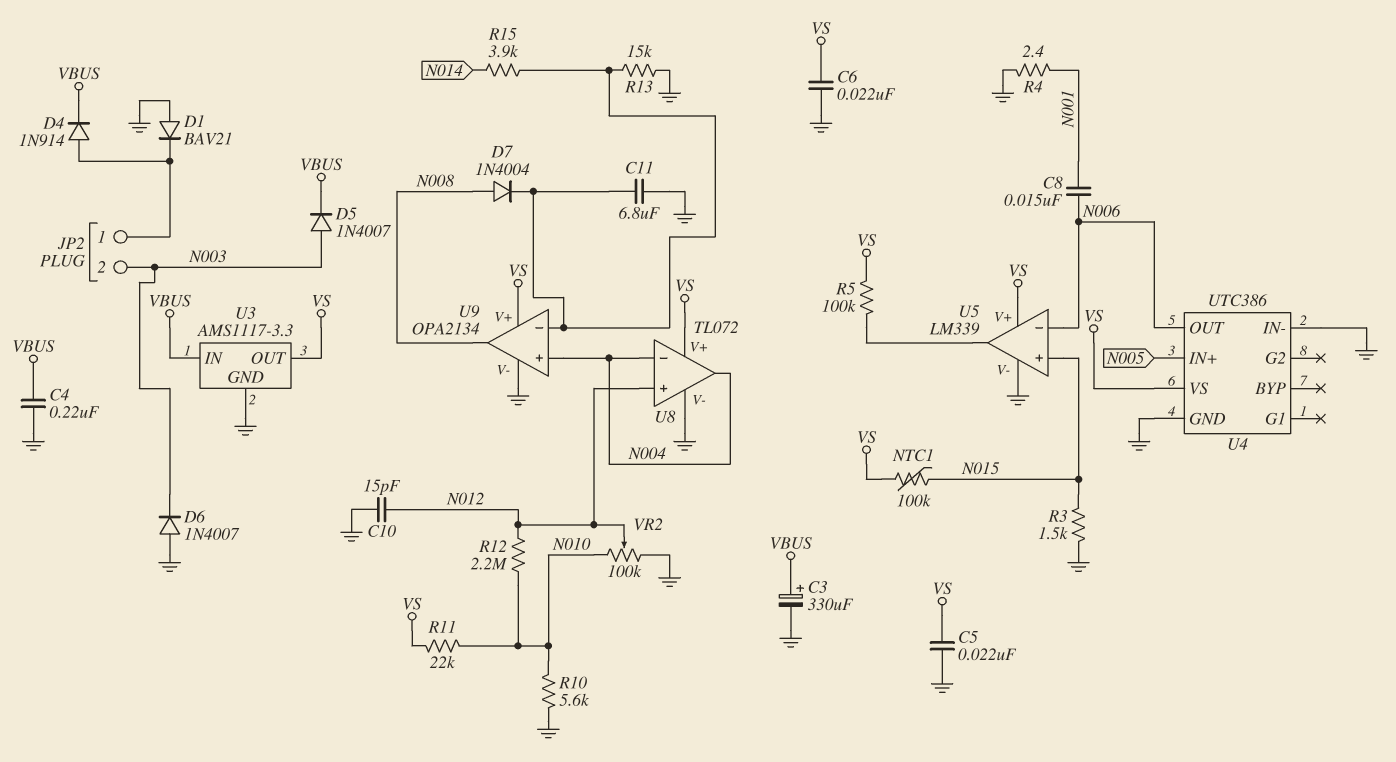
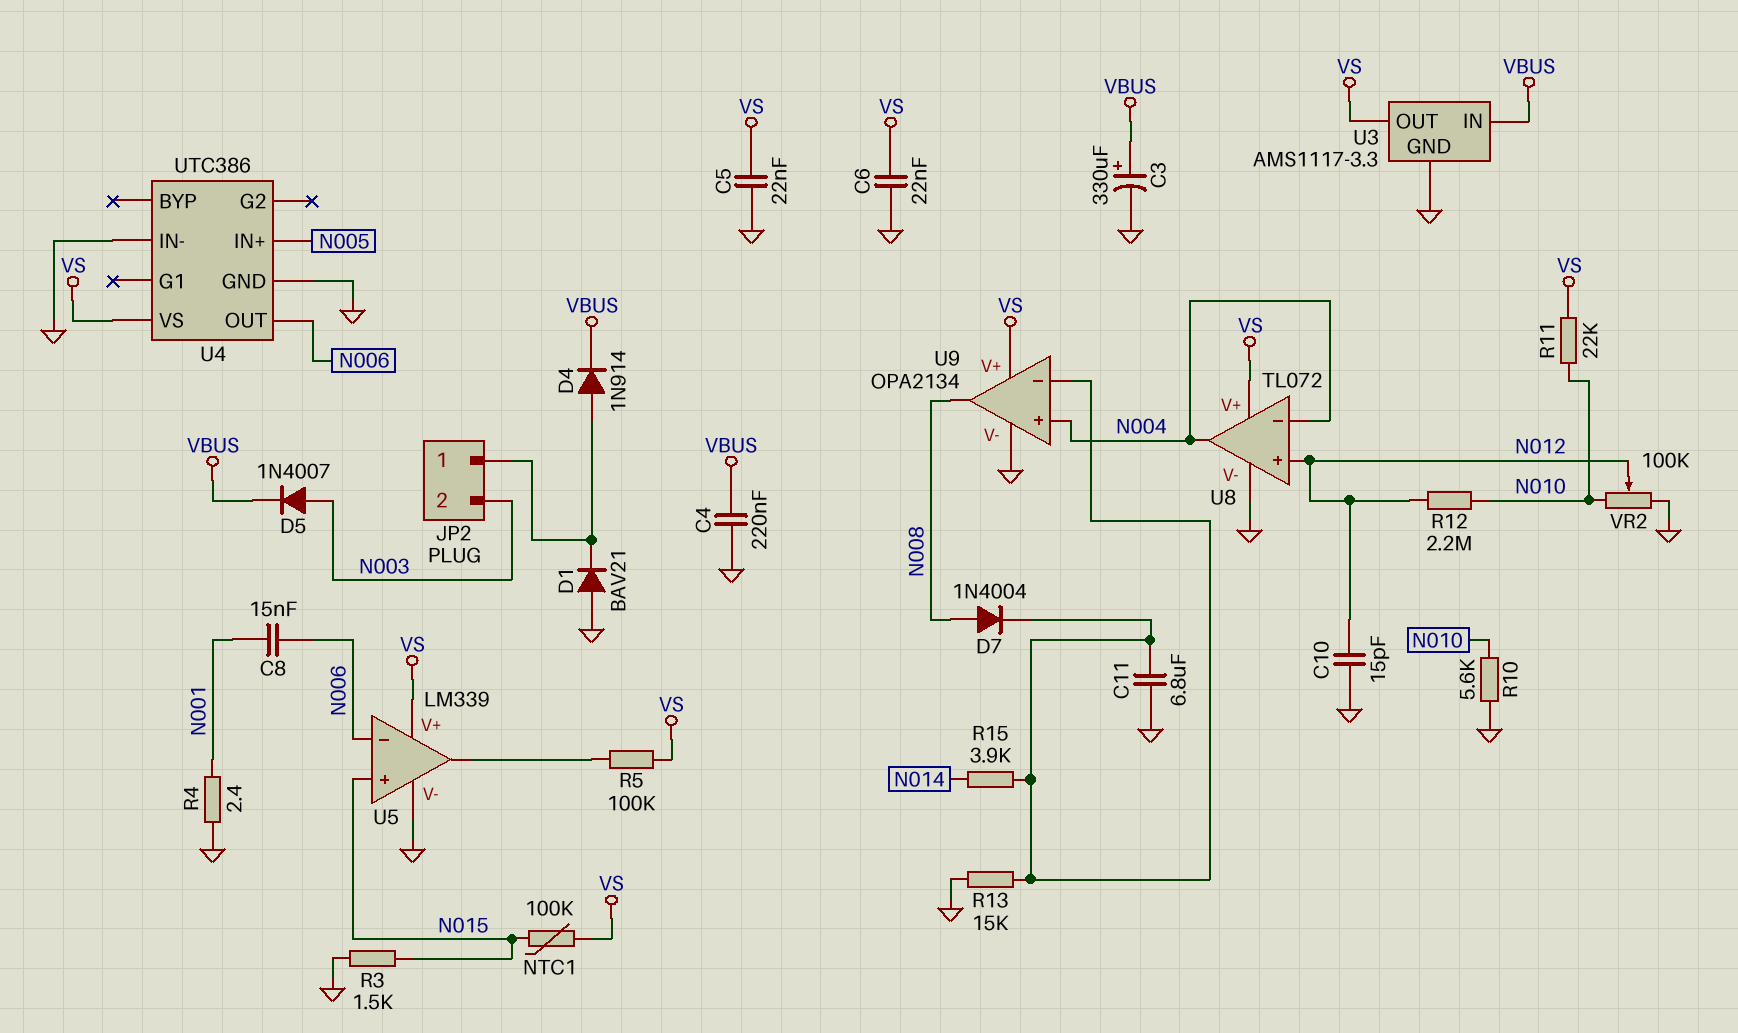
D6: diode 1N4007 (A GND, K N003) -> none

